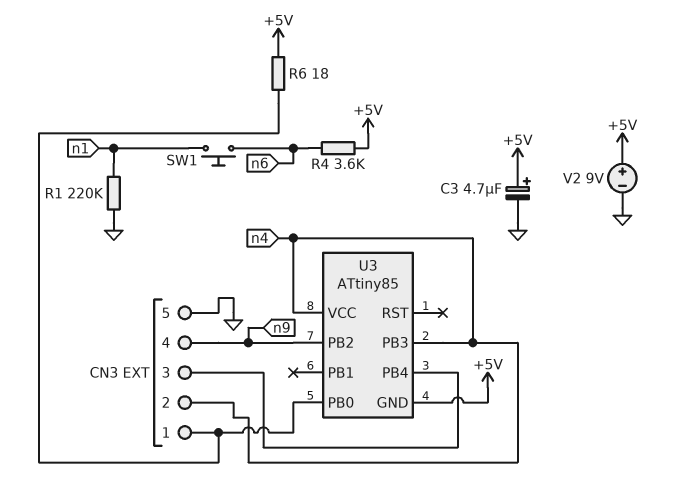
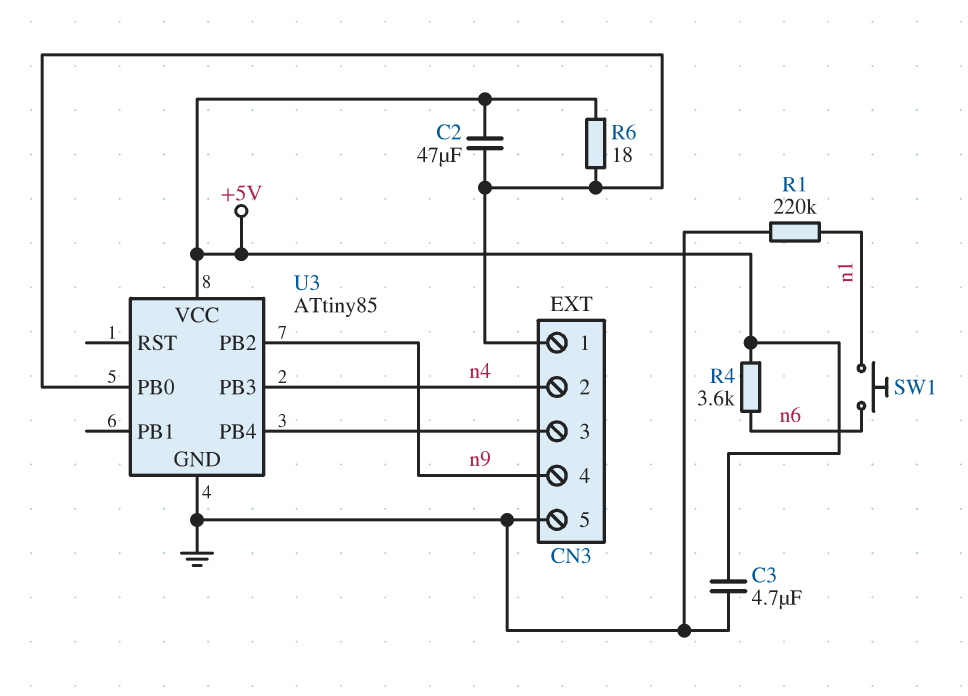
C2: none -> 47uF (+5V, CN3/1)
C3: 4.7uF (plus +5V, minus GND) -> 4.7uF (+5V, GND)
U3 pin GND: +5V -> GND
U3 pin VCC: n4 -> +5V
V2: 9V (plus +5V, minus GND) -> none

